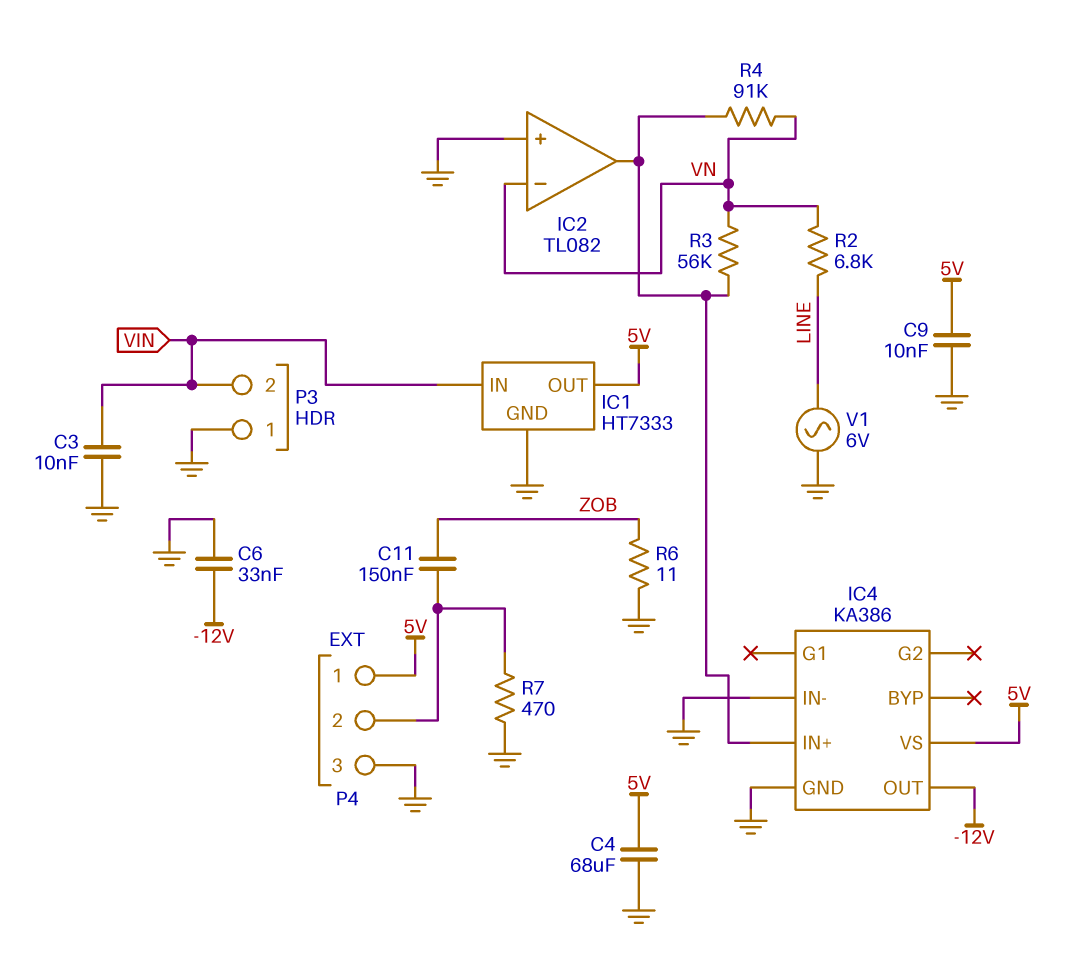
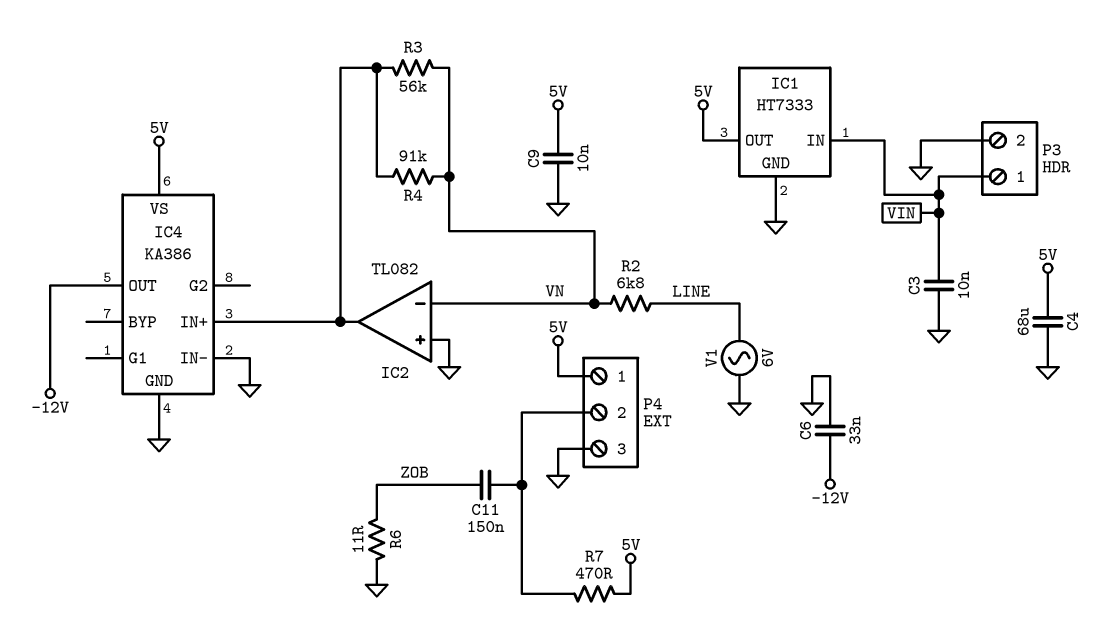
P3 pin 1: GND -> VIN
P3 pin 2: VIN -> GND
R7: 470 (GND, P4/2) -> 470 (5V, P4/2)

